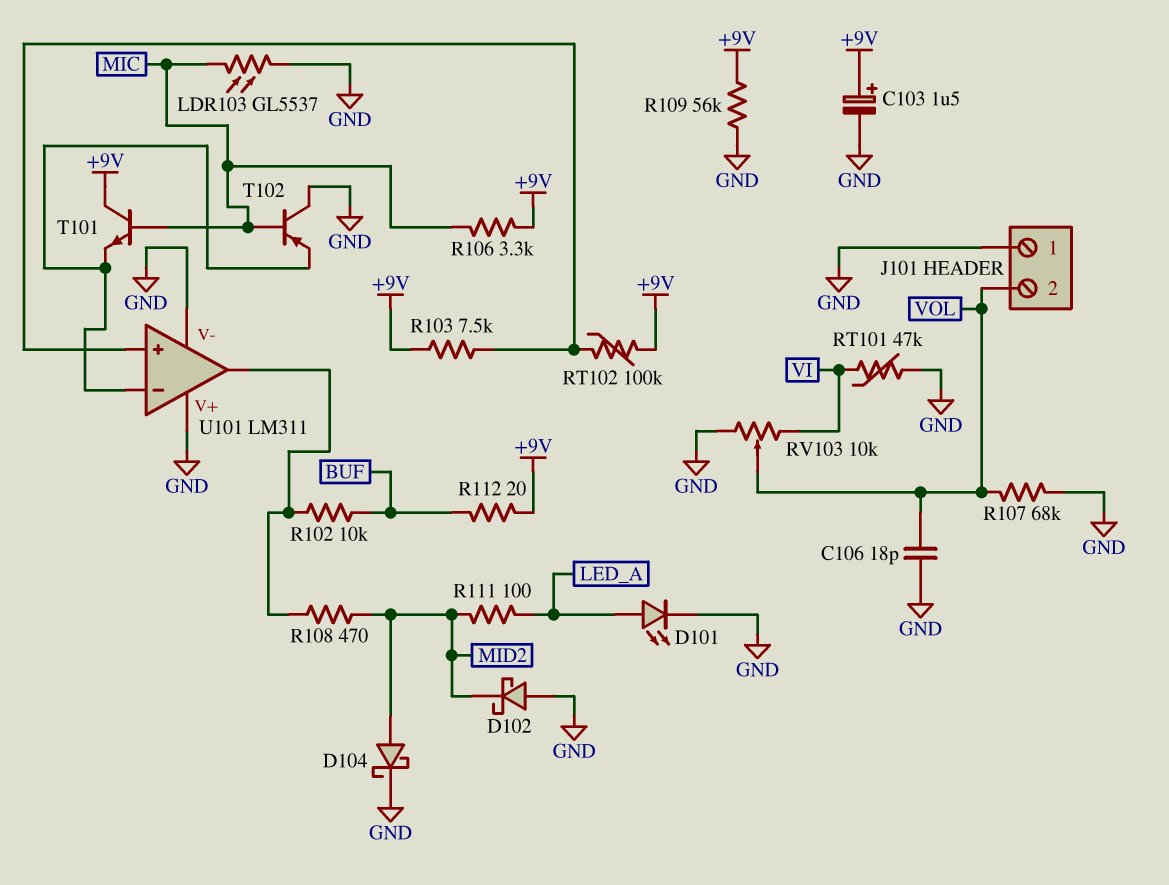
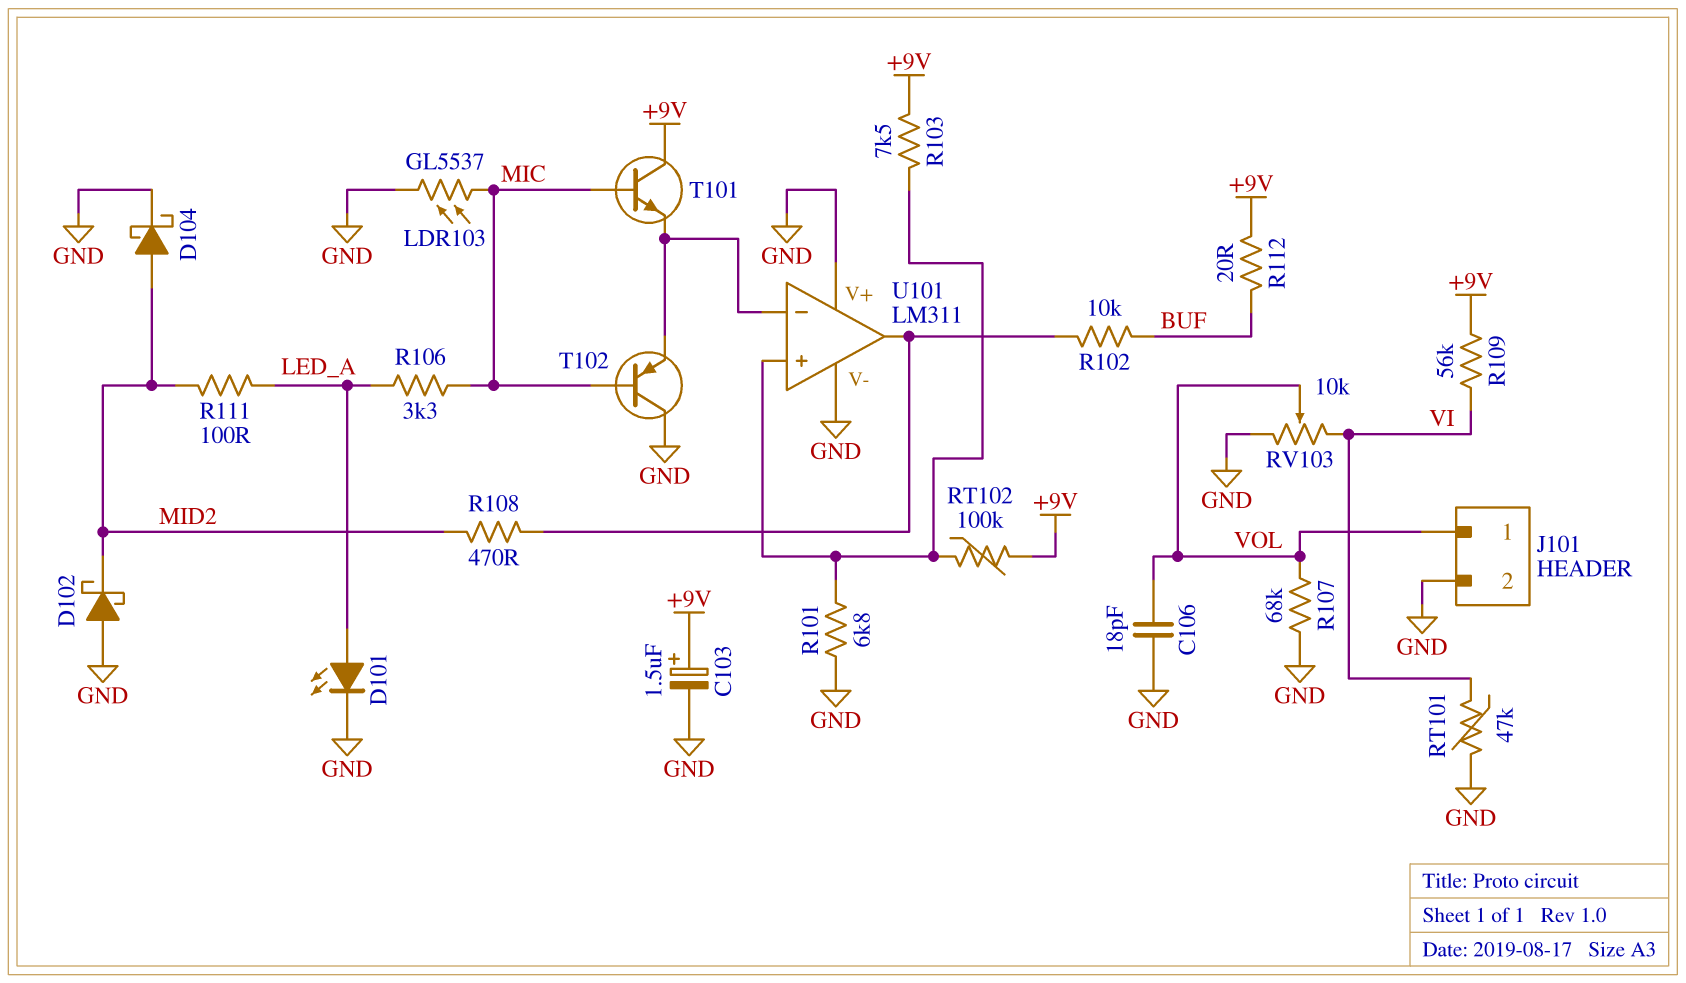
J101 pin 1: GND -> VOL
J101 pin 2: VOL -> GND
R101: none -> 6.8k (GND, U101/in+)
R106: 3.3k (+9V, MIC) -> 3.3k (LED_A, MIC)
R109: 56k (+9V, GND) -> 56k (+9V, VI)

